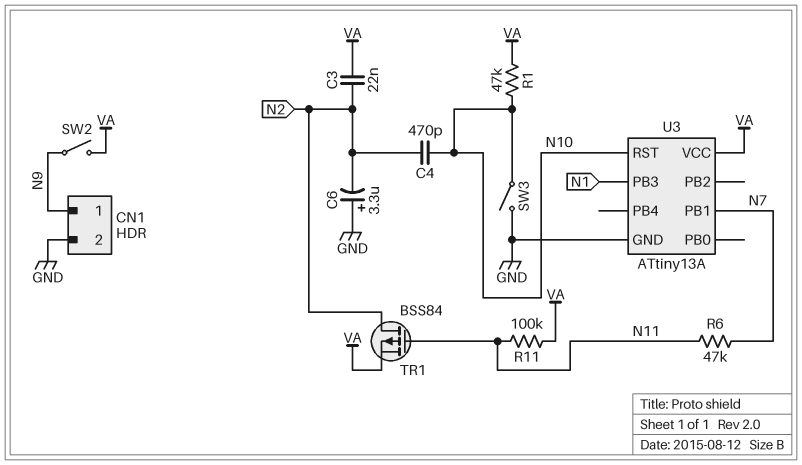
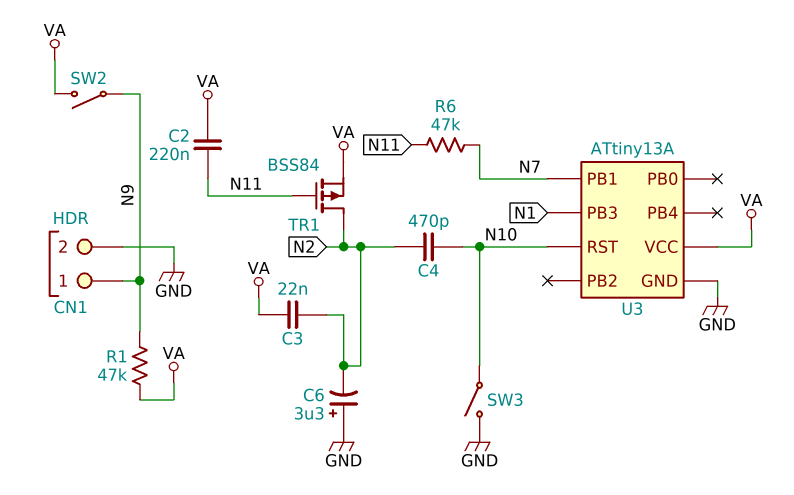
C2: none -> 220nF (N11, VA)
R1: 47k (N10, VA) -> 47k (N9, VA)
R11: 100k (N11, VA) -> none

